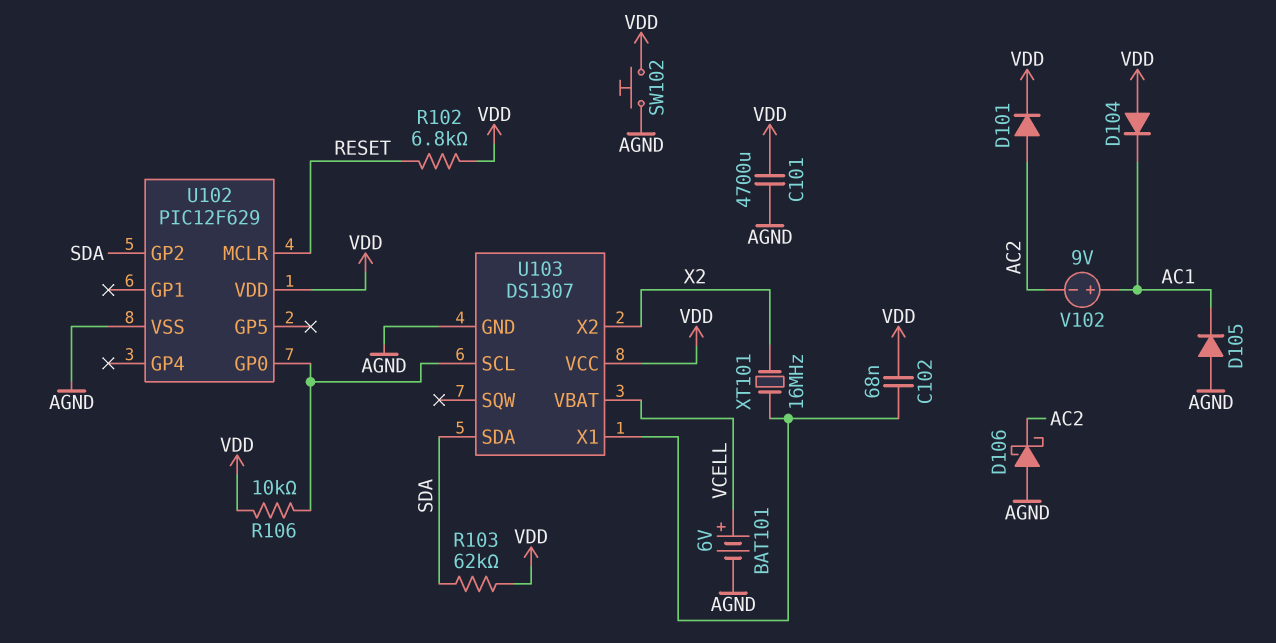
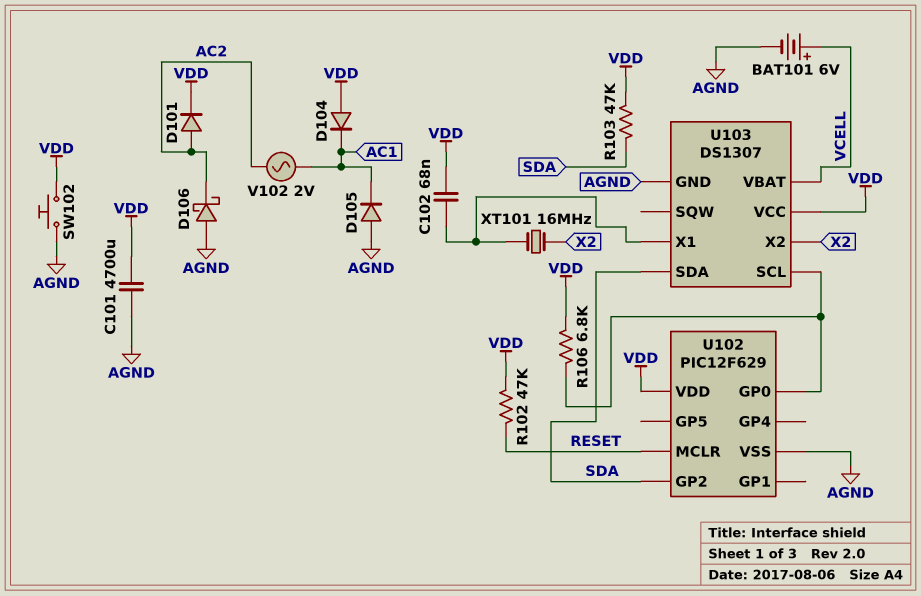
R102: 6.8k (RESET, VDD) -> 47k (RESET, VDD)
R103: 62k (SDA, VDD) -> 47k (SDA, VDD)
R106: 10k (U102/GP0, VDD) -> 6.8k (U102/GP0, VDD)
V102: 9V (plus AC1, minus AC2) -> AC 2V (AC1, AC2)

